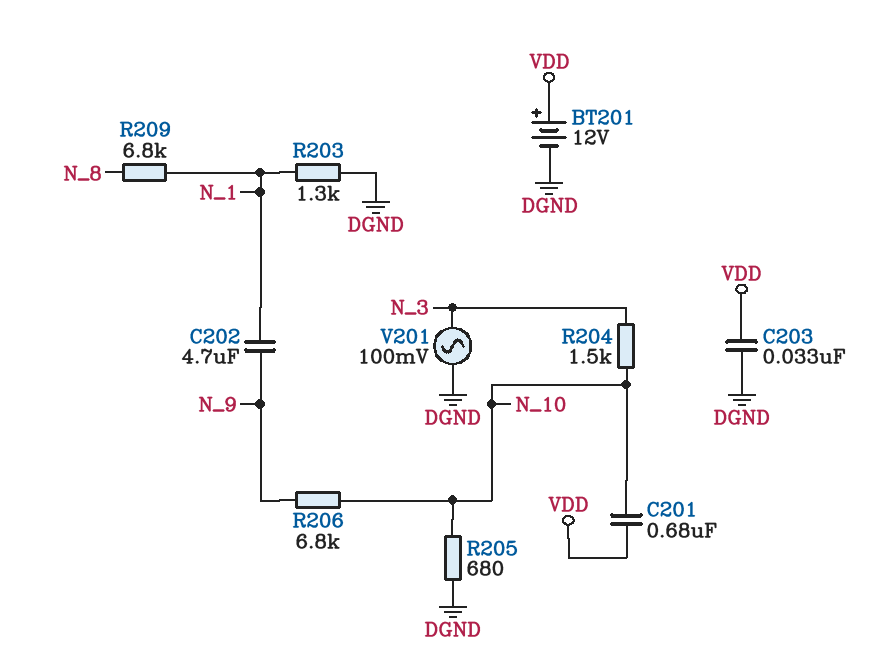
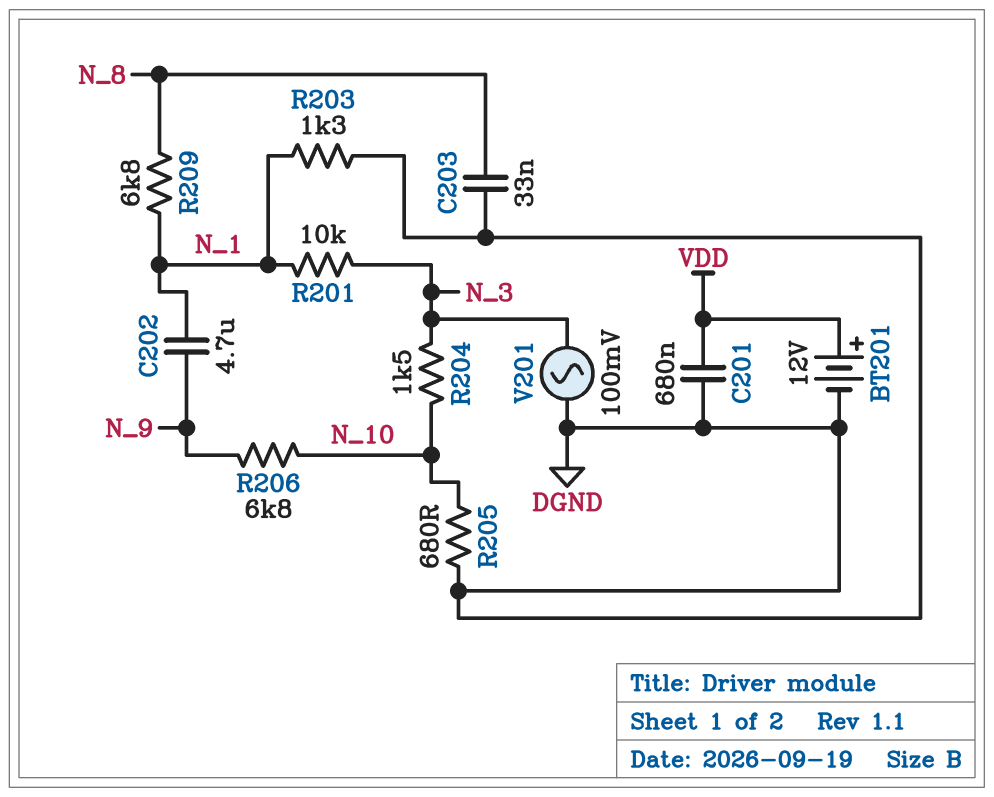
C201: 680nF (N_10, VDD) -> 680nF (DGND, VDD)
C203: 33nF (DGND, VDD) -> 33nF (DGND, N_8)
R201: none -> 10k (N_1, N_3)

